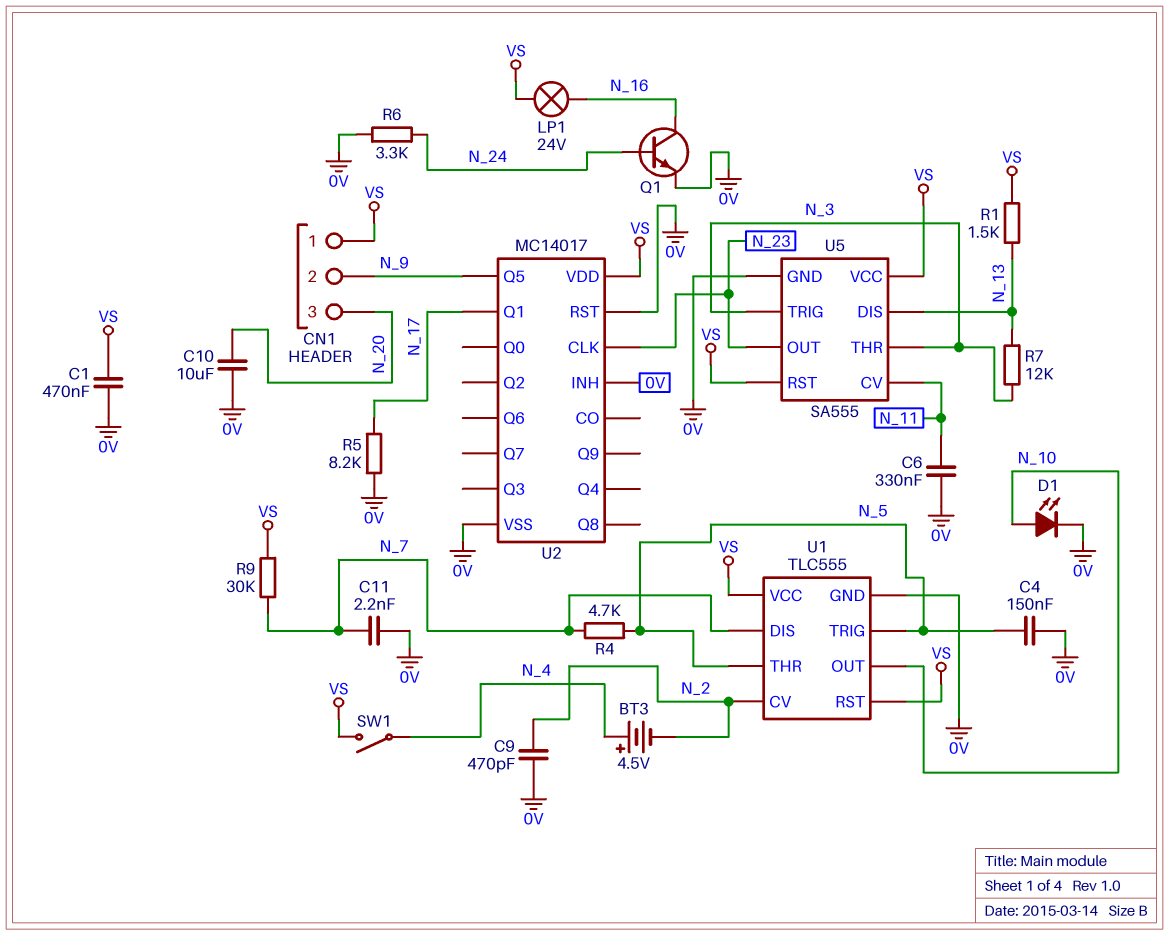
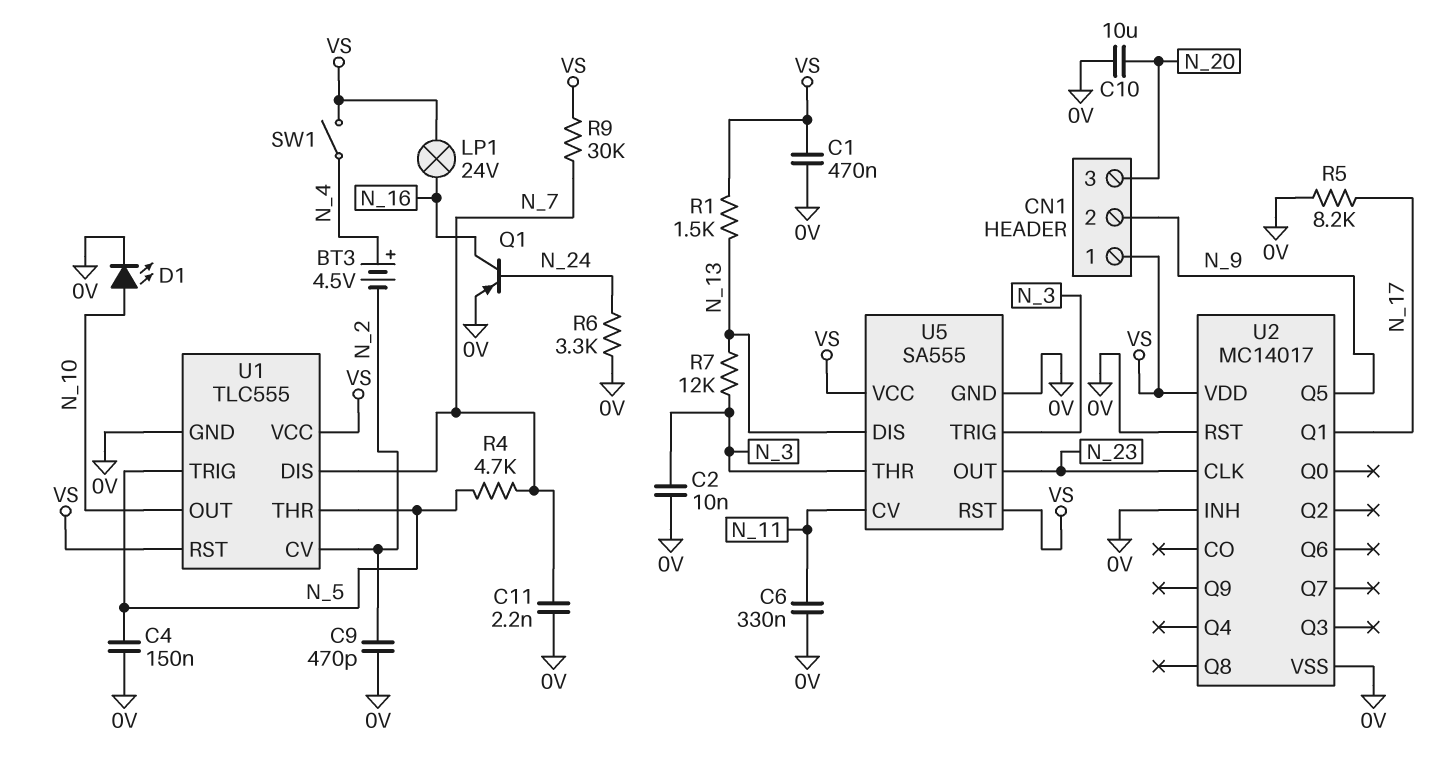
C2: none -> 10nF (0V, N_3)
Q1: NPN (B N_24, C N_16, E 0V) -> PNP (B N_24, C N_16, E 0V)

